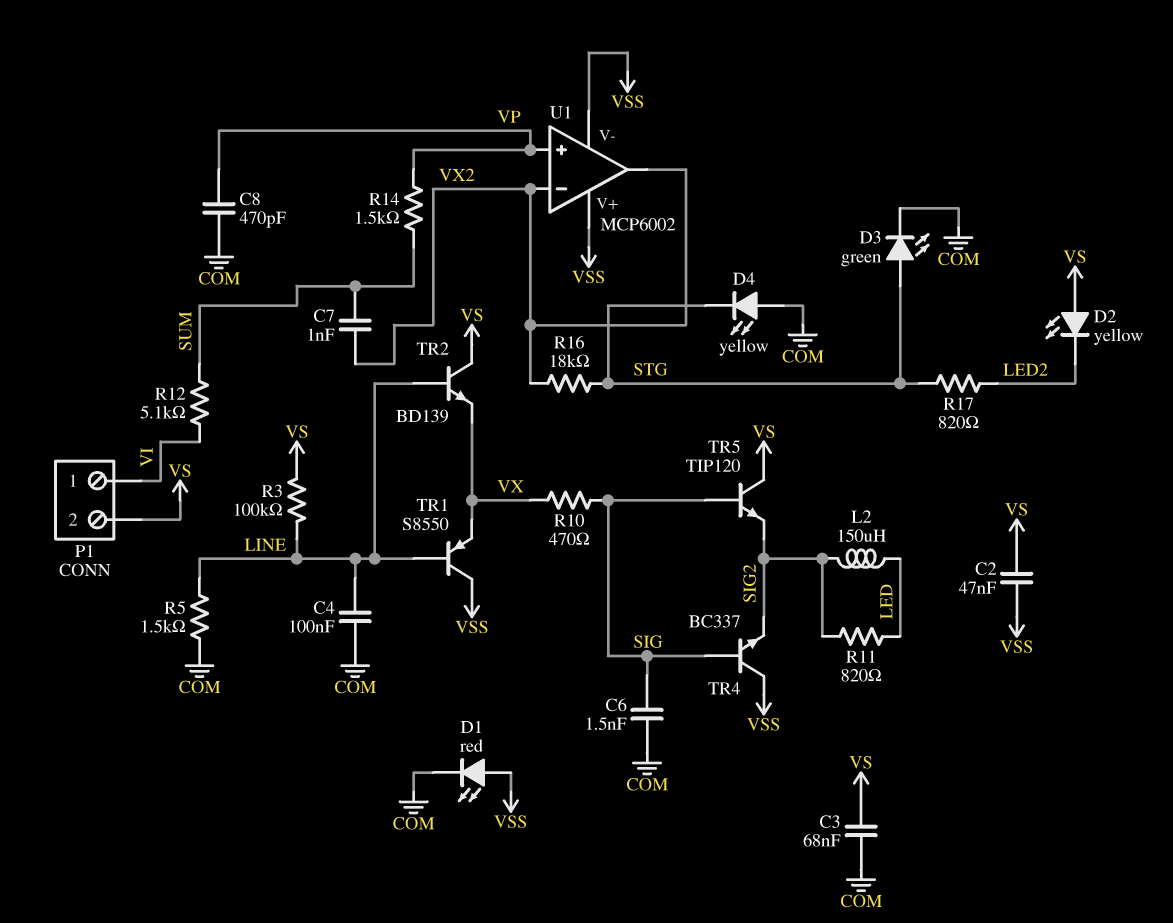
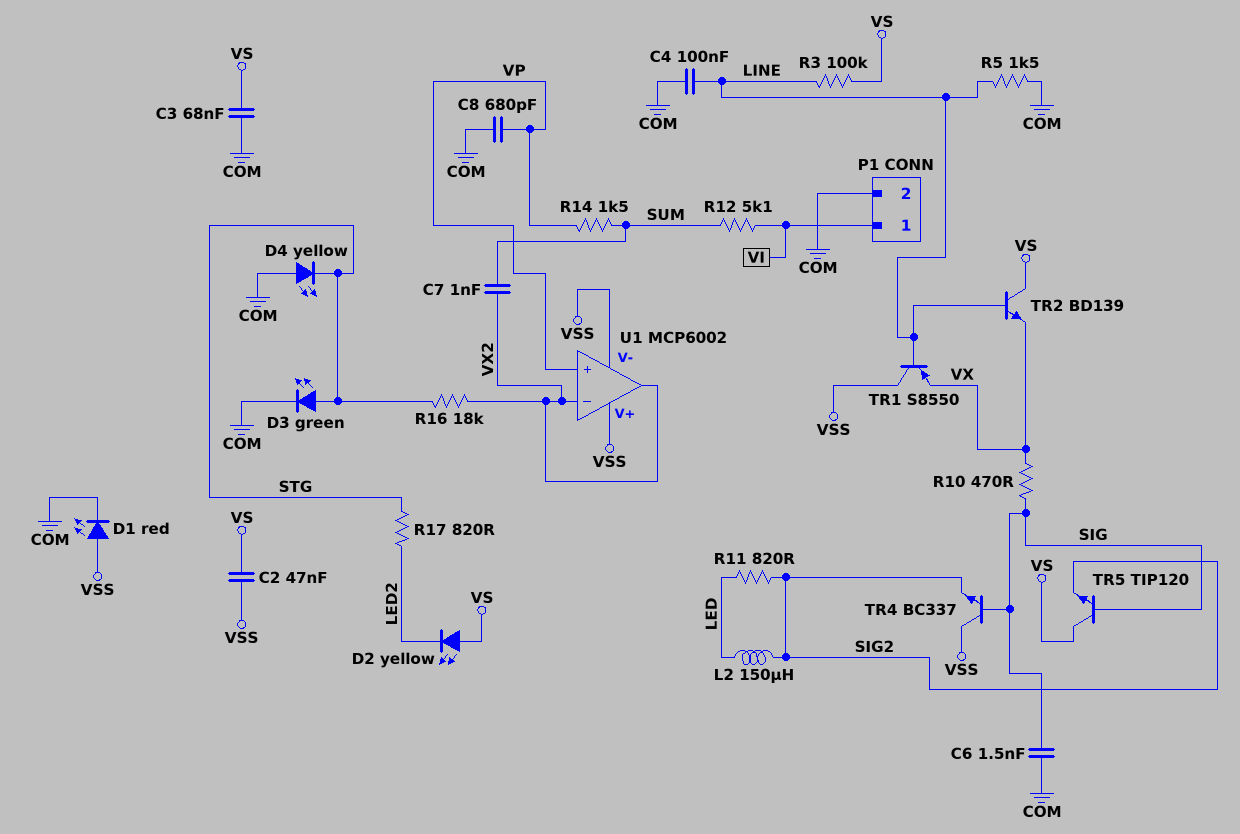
C8: 470pF (COM, VP) -> 680pF (COM, VP)
P1 pin 2: VS -> COM

